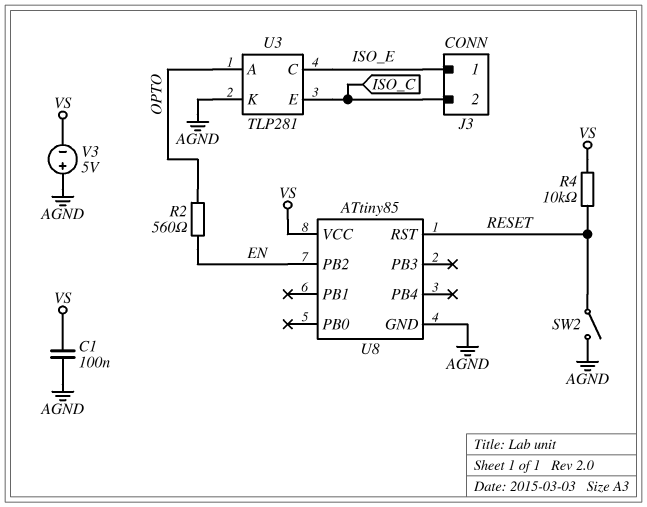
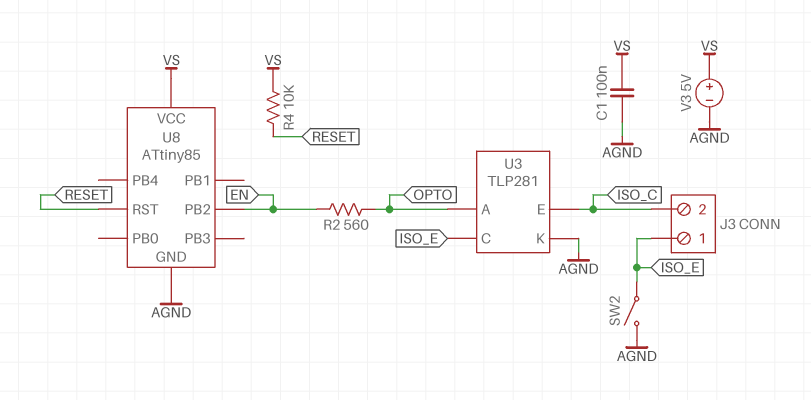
SW2: switch (AGND, RESET) -> switch (AGND, ISO_E)
V3: 5V (plus AGND, minus VS) -> 5V (plus VS, minus AGND)

